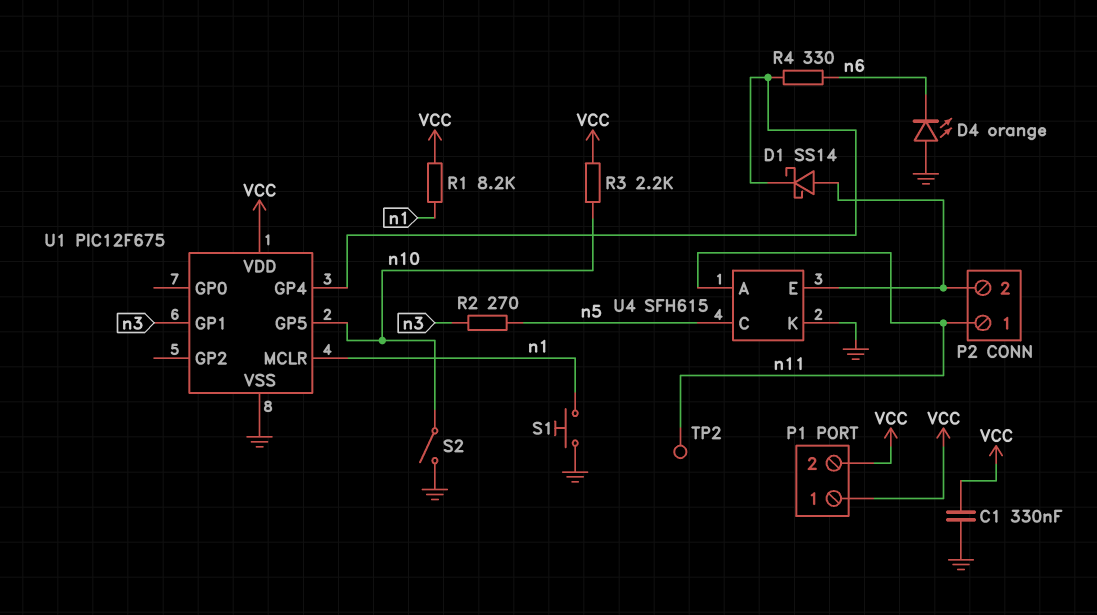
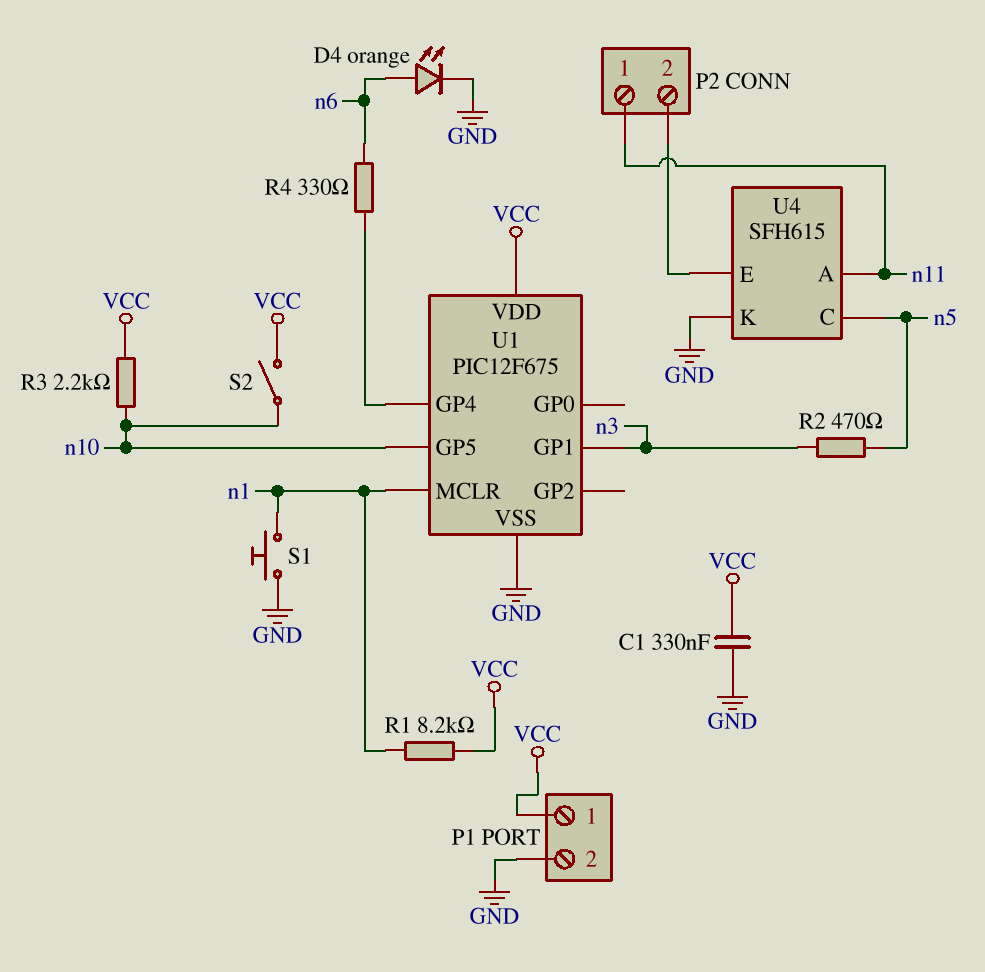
D1: schottky SS14 (A P2/2, K U1/GP4) -> none
D4: LED orange (A GND, K n6) -> LED orange (A n6, K GND)
P1 pin 2: VCC -> GND
R2: 270 (n3, n5) -> 470 (n3, n5)
S2: switch (GND, n10) -> switch (VCC, n10)
TP2: test point (n11) -> none

